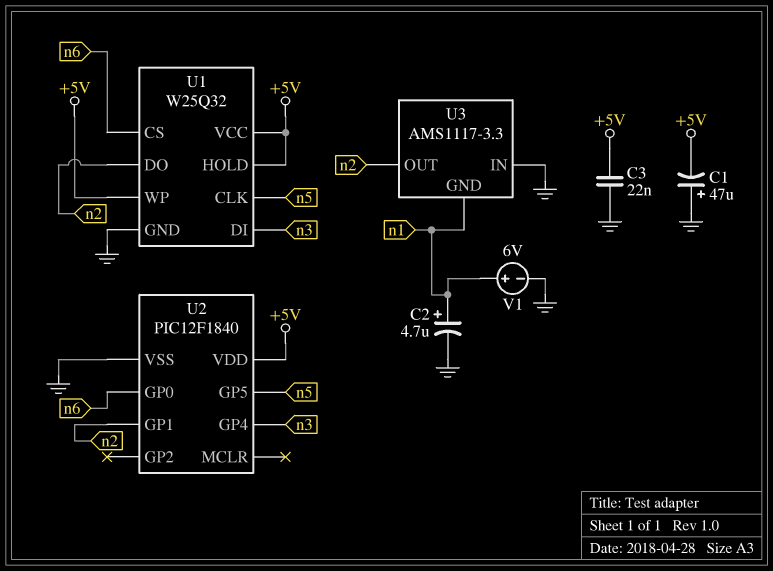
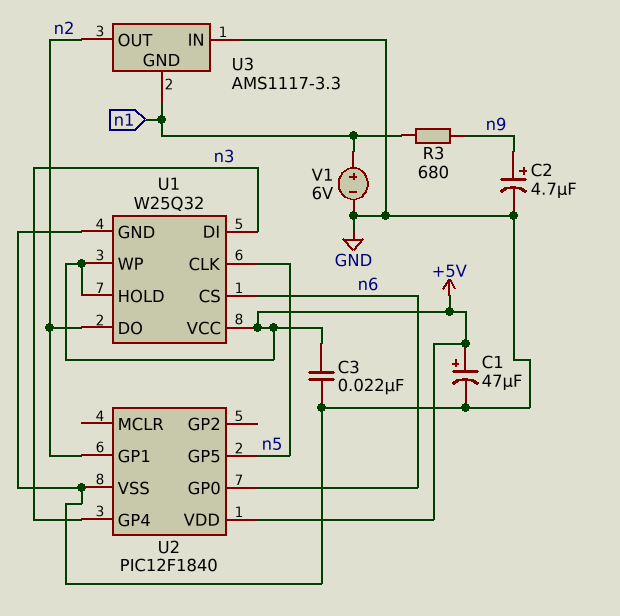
C1: 47uF (plus GND, minus +5V) -> 47uF (plus +5V, minus GND)
C2: 4.7uF (plus n1, minus GND) -> 4.7uF (plus n9, minus GND)
R3: none -> 680 (n1, n9)

